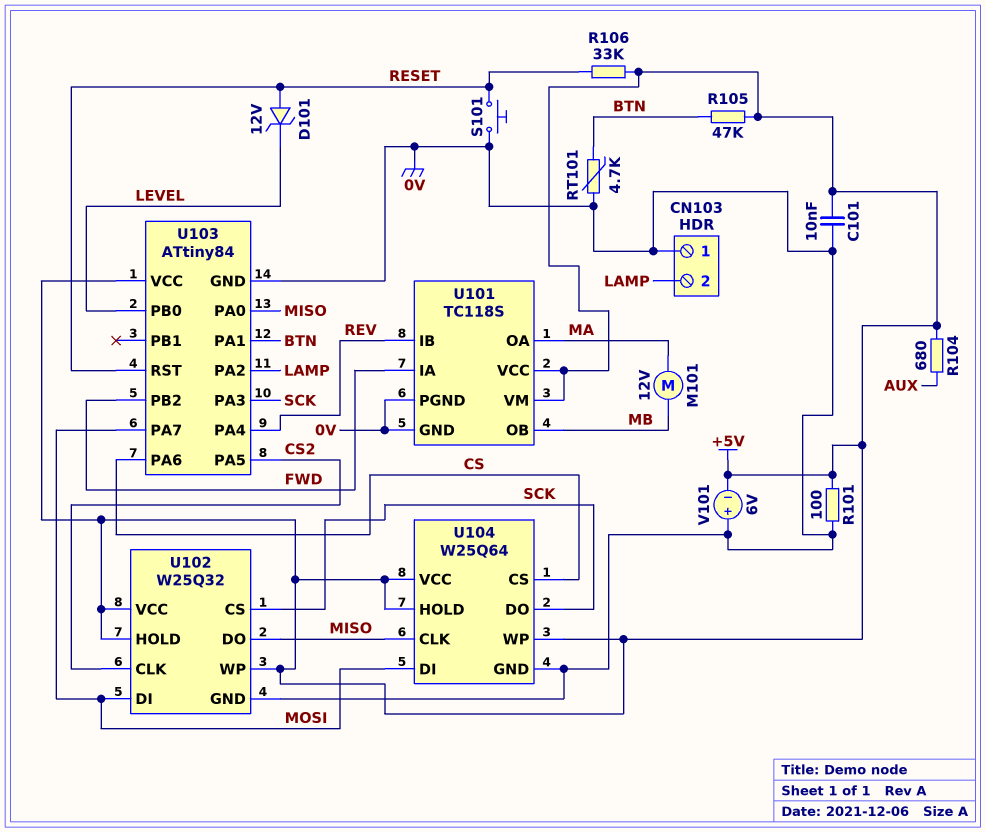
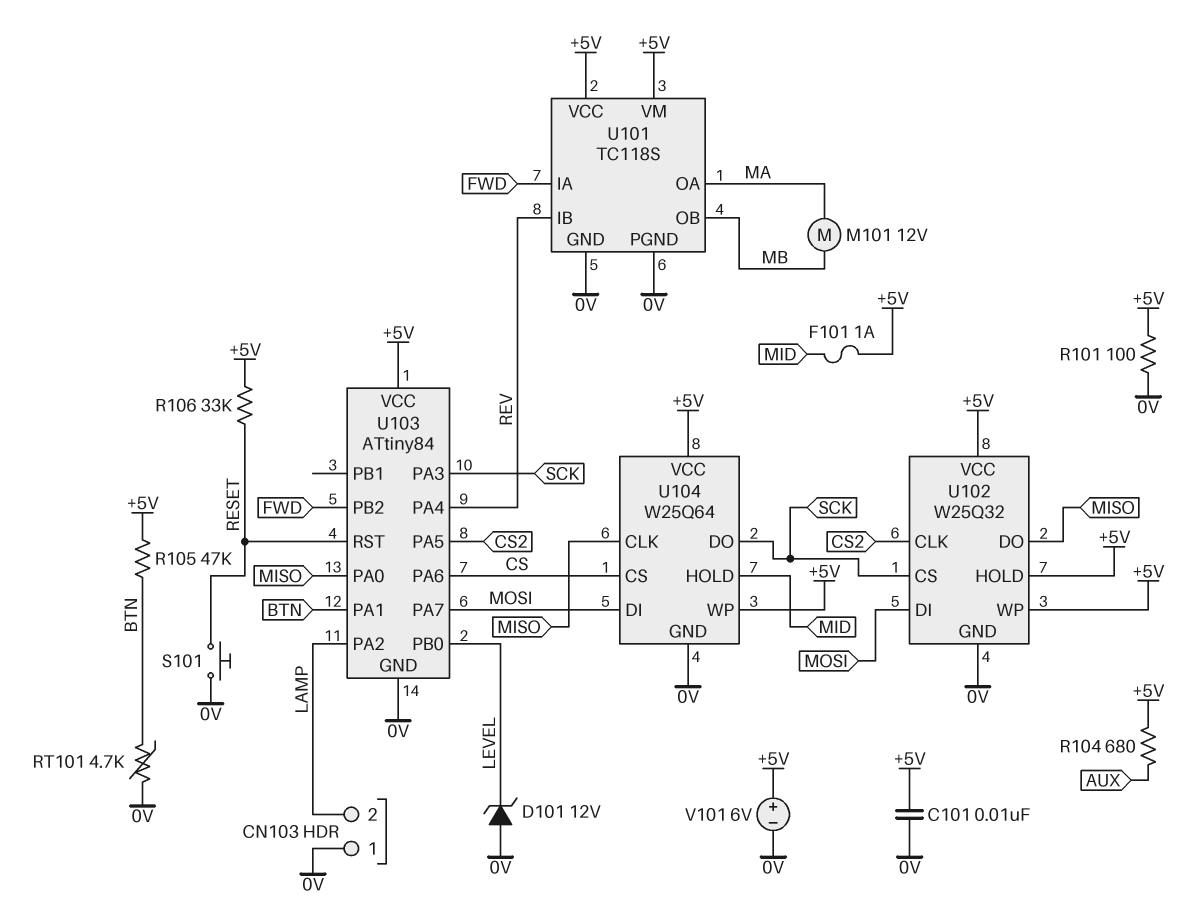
D101: zener 12V (A RESET, K LEVEL) -> zener 12V (A 0V, K LEVEL)
F101: none -> 1A (+5V, MID)
U104 pin HOLD: +5V -> MID
V101: 6V (plus 0V, minus +5V) -> 6V (plus +5V, minus 0V)

